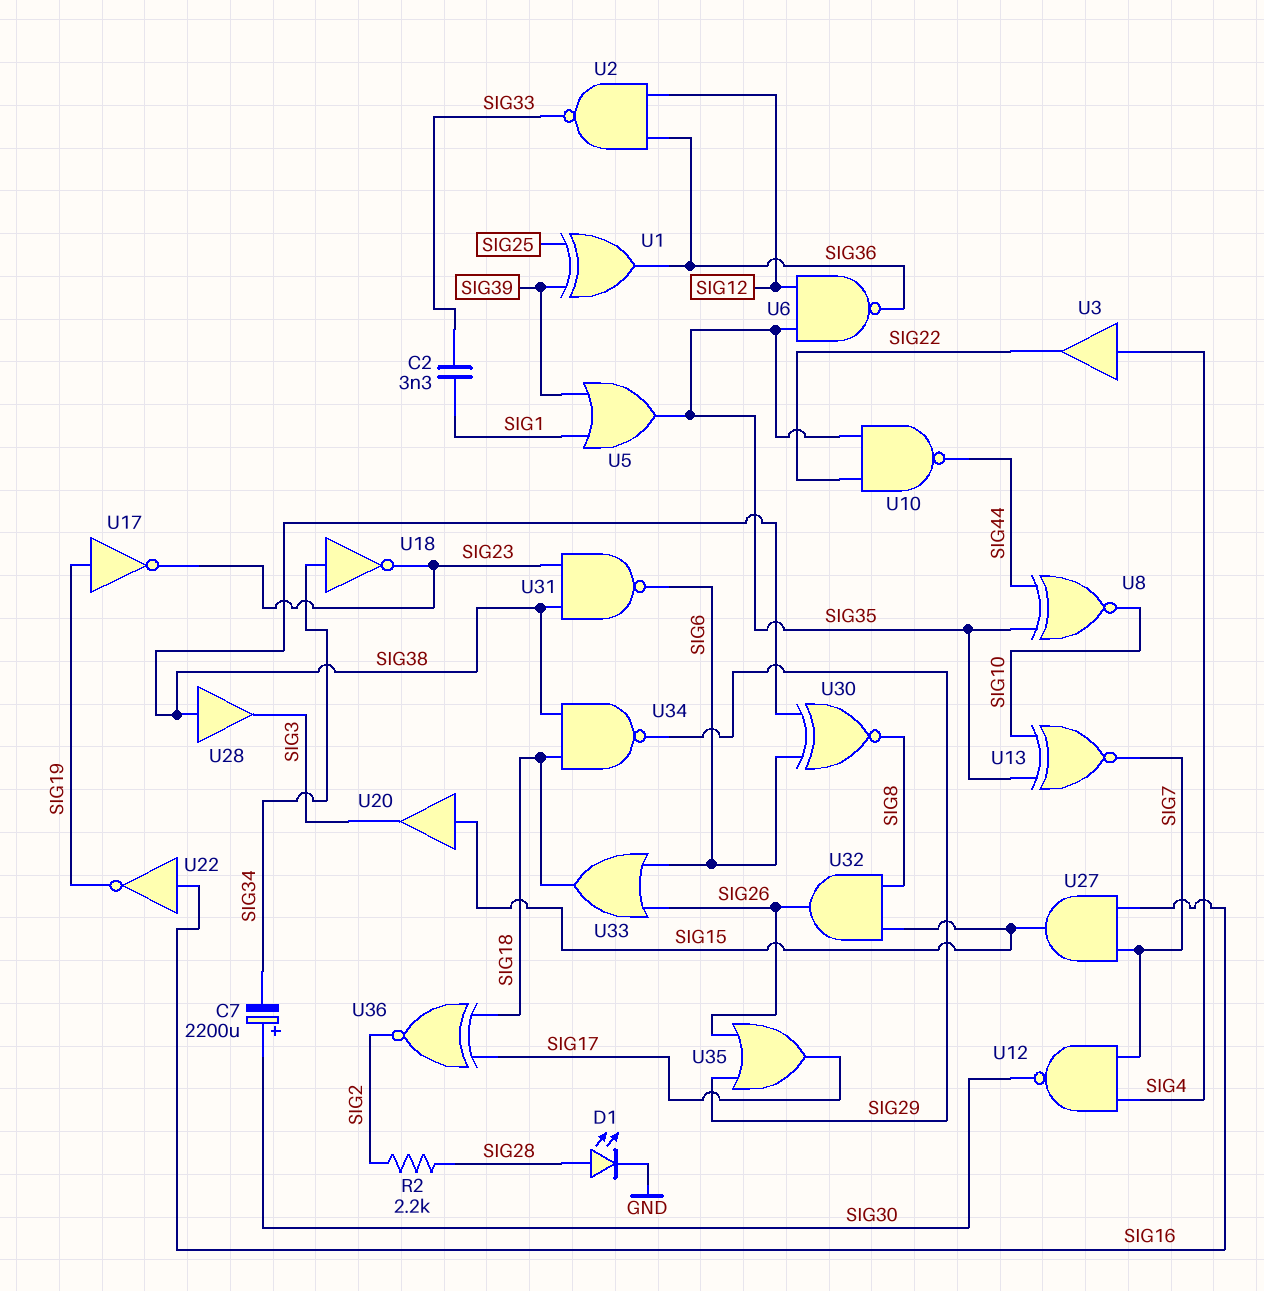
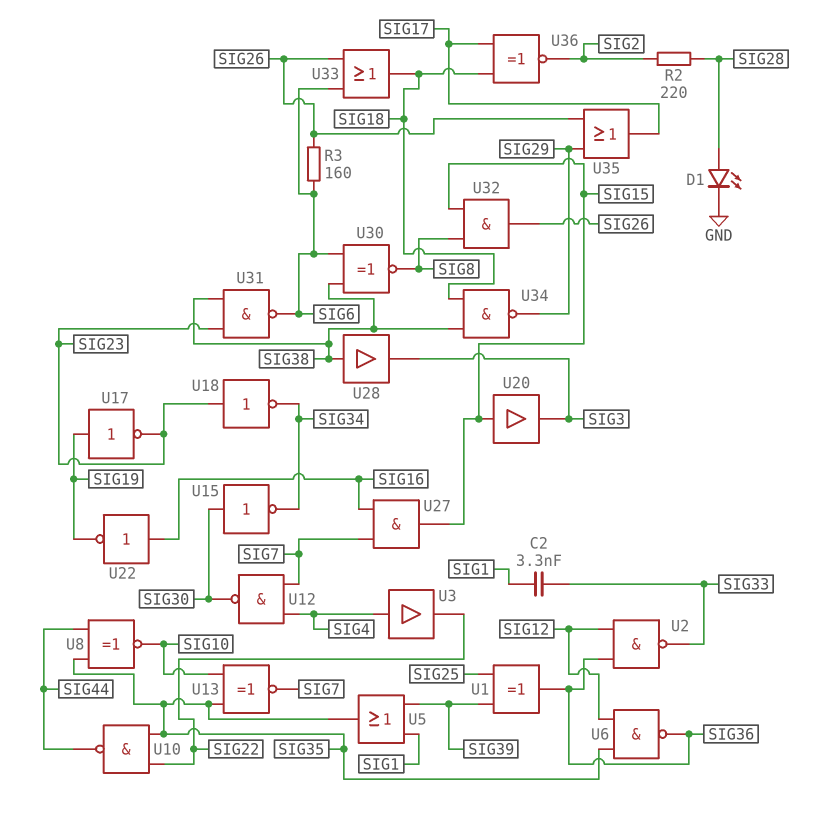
C7: 2200uF (plus SIG30, minus SIG34) -> none
R2: 2.2k (SIG2, SIG28) -> 220 (SIG2, SIG28)
R3: none -> 160 (SIG6, SIG26)
U15: none -> NOT (in SIG30, out SIG34)
U18: NOT (in SIG34, out SIG23) -> NOT (in SIG23, out SIG34)

